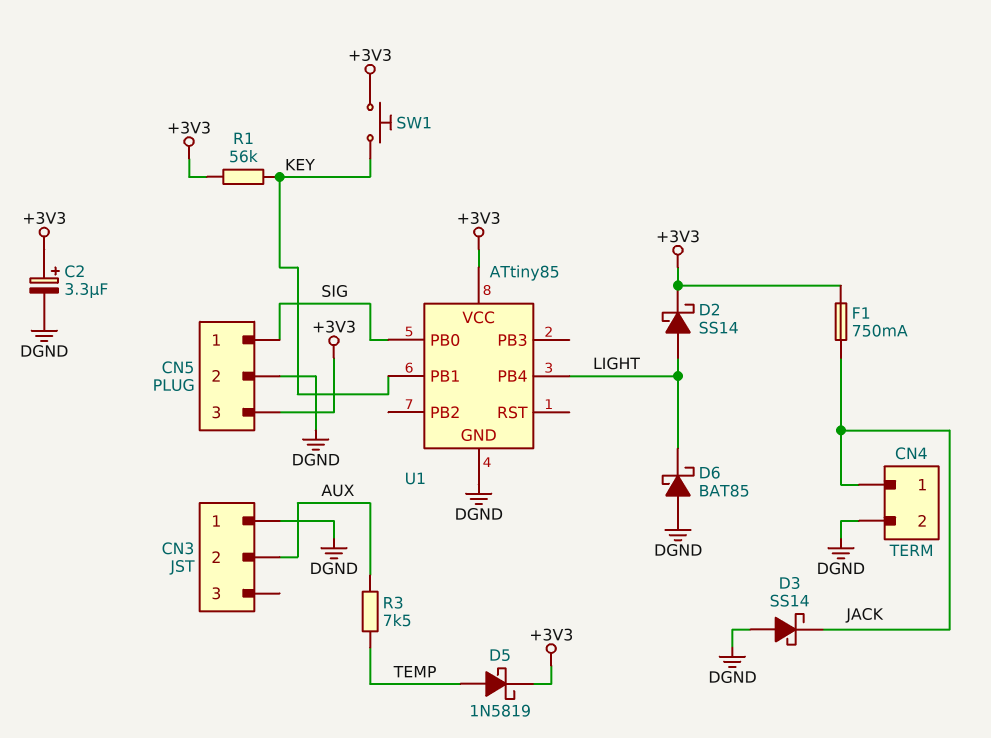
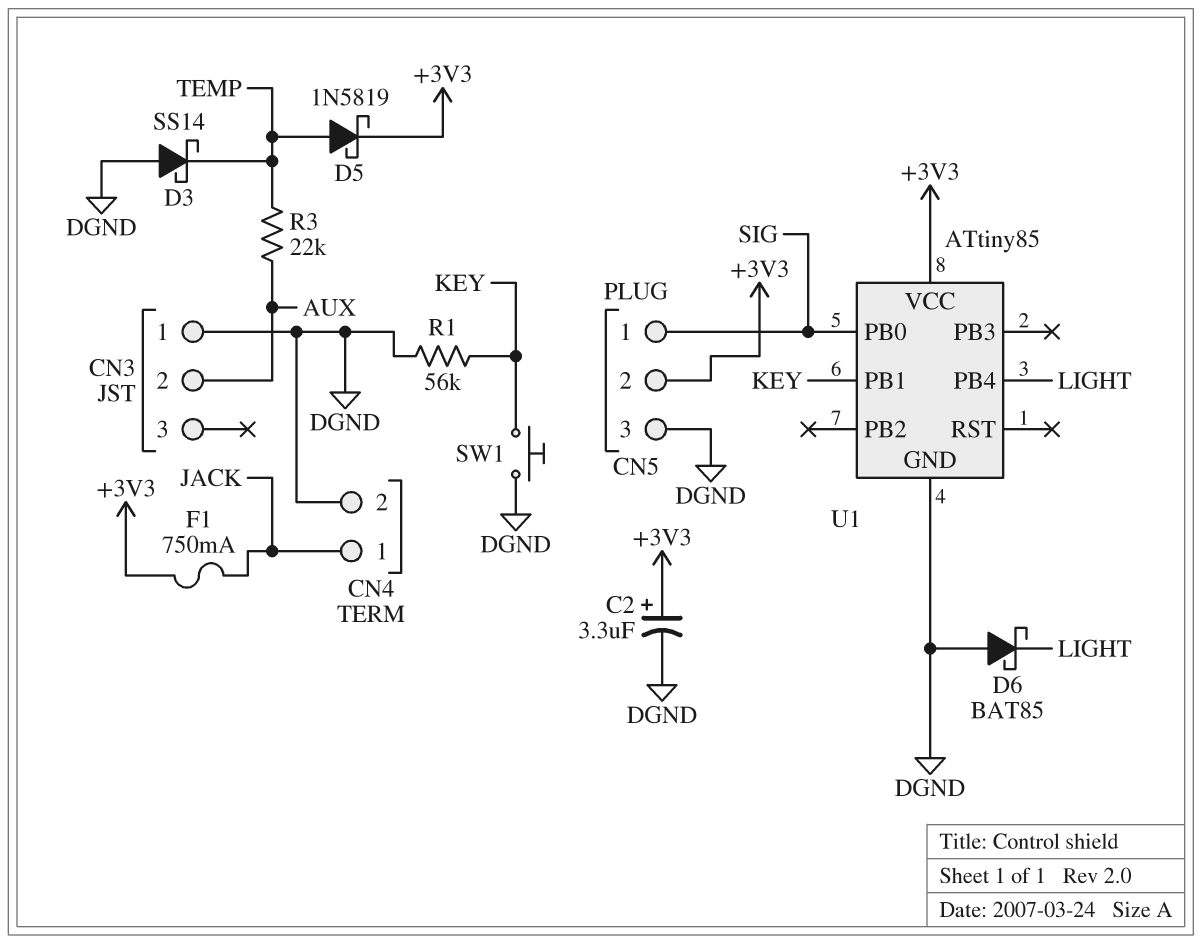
CN5 pin 2: DGND -> +3V3
CN5 pin 3: +3V3 -> DGND
D2: schottky SS14 (A LIGHT, K +3V3) -> none
D3: schottky SS14 (A DGND, K JACK) -> schottky SS14 (A DGND, K TEMP)
R1: 56k (+3V3, KEY) -> 56k (DGND, KEY)
R3: 7.5k (AUX, TEMP) -> 22k (AUX, TEMP)
SW1: button (+3V3, KEY) -> button (DGND, KEY)

